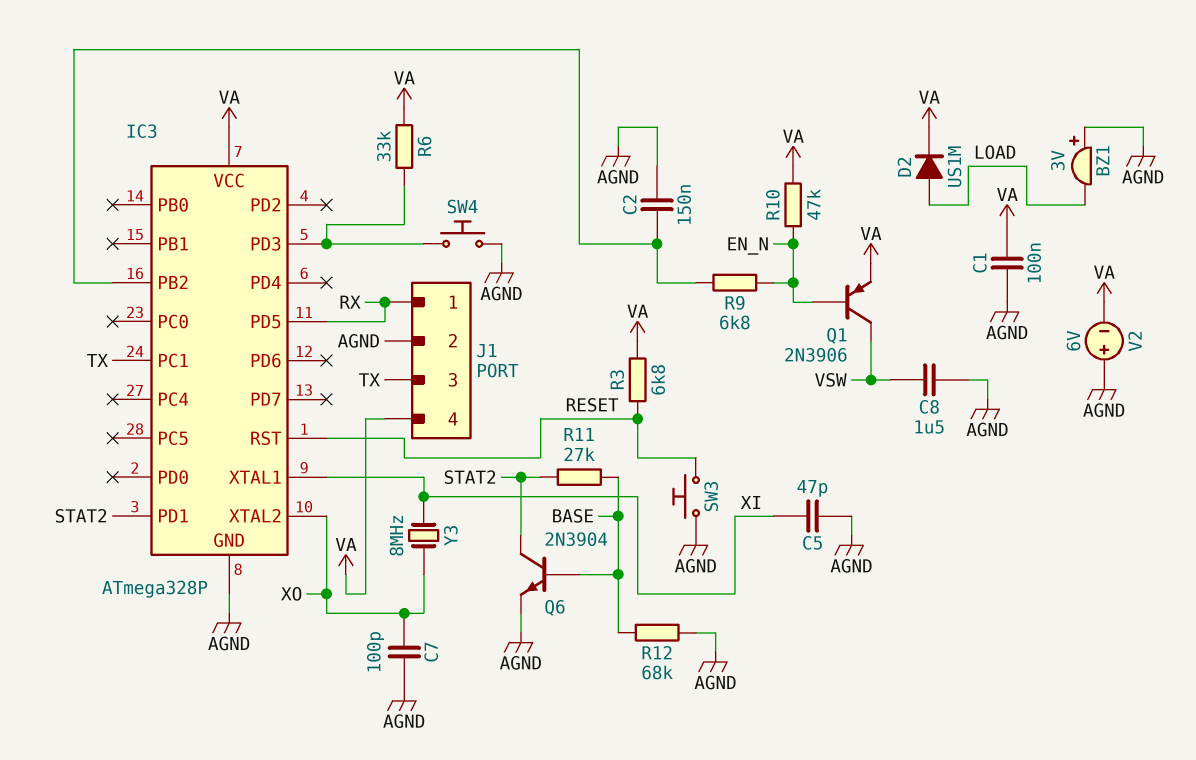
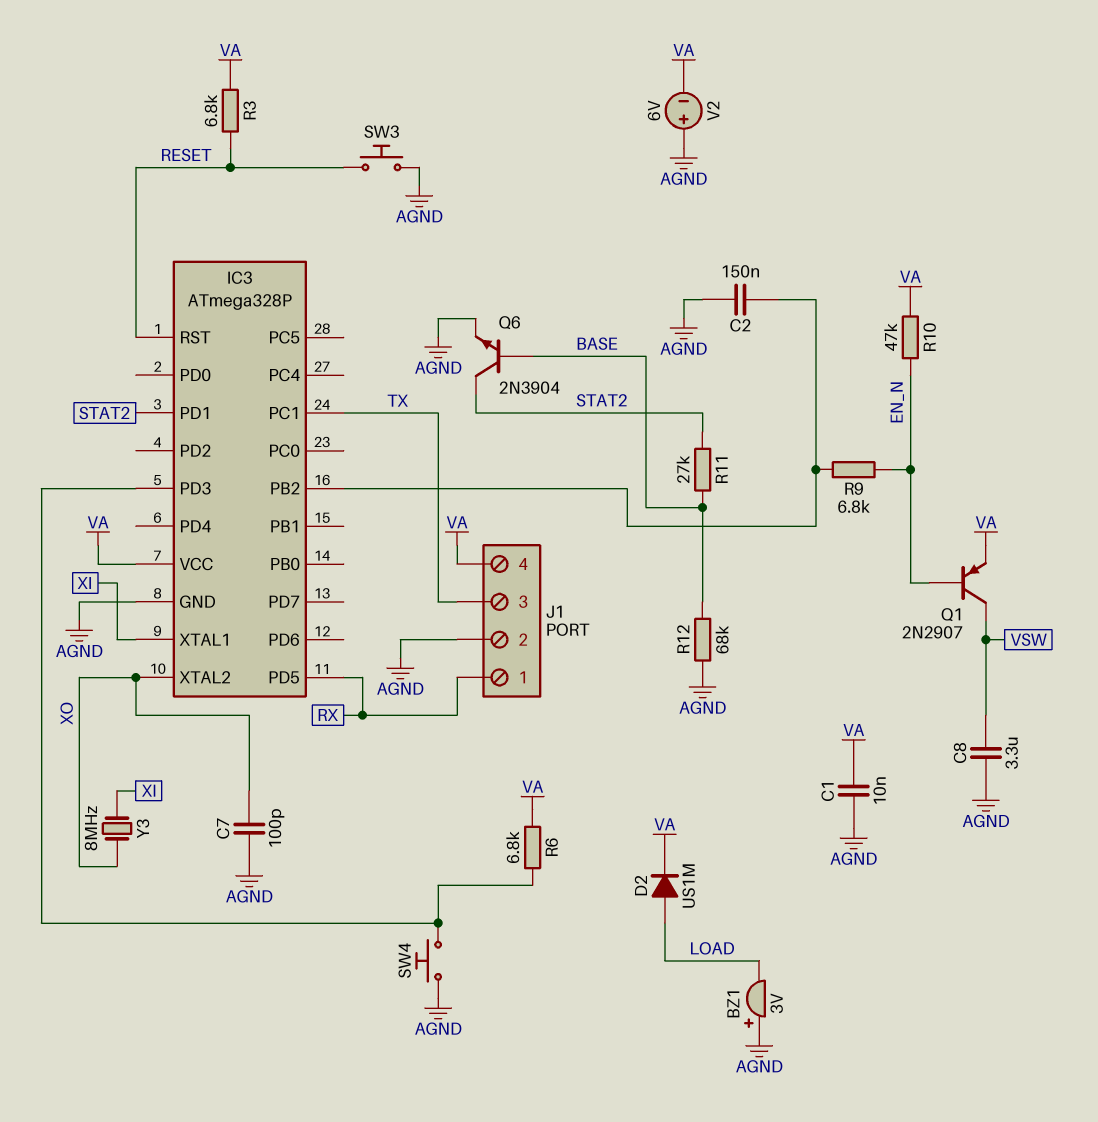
C1: 100nF (AGND, VA) -> 10nF (AGND, VA)
C5: 47pF (AGND, XI) -> none
C8: 1.5uF (AGND, VSW) -> 3.3uF (AGND, VSW)
Q1: PNP 2N3906 (B EN_N, C VSW, E VA) -> PNP 2N2907 (B EN_N, C VSW, E VA)
R6: 33k (IC3/PD3, VA) -> 6.8k (IC3/PD3, VA)

